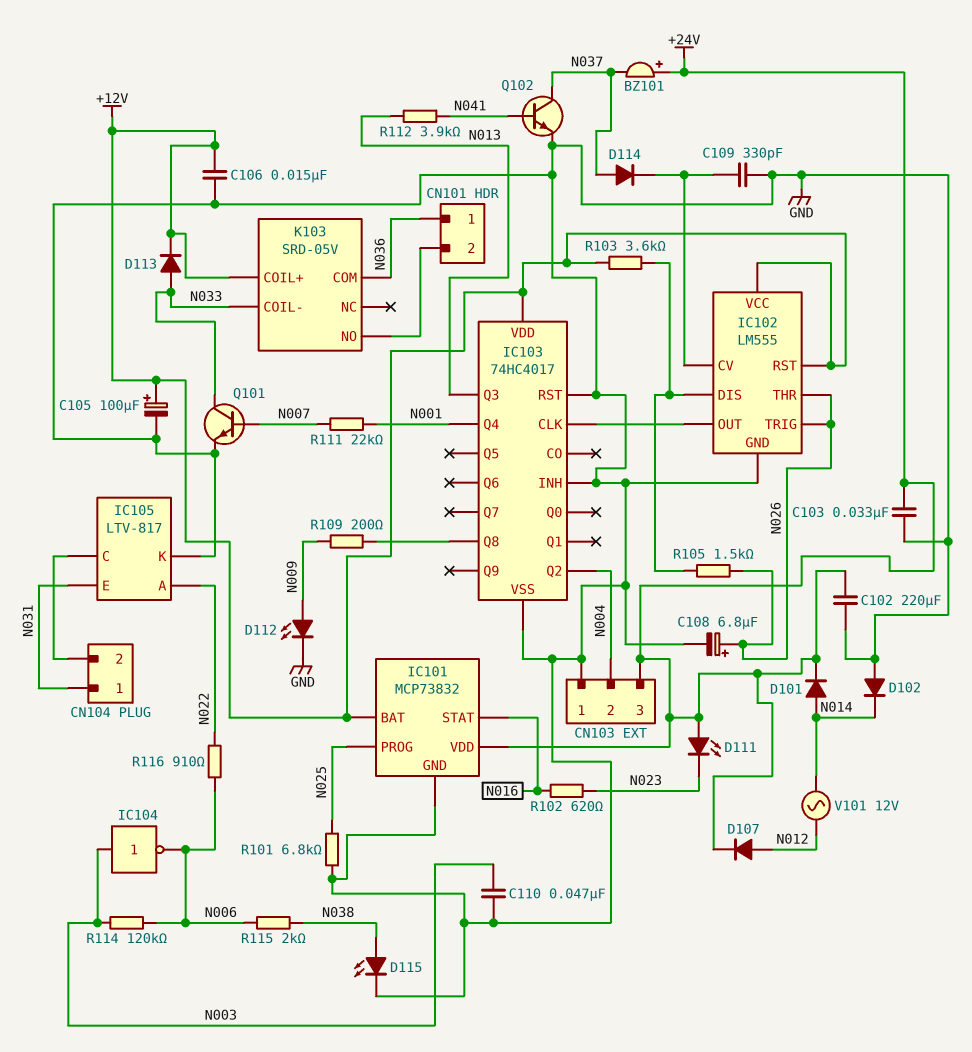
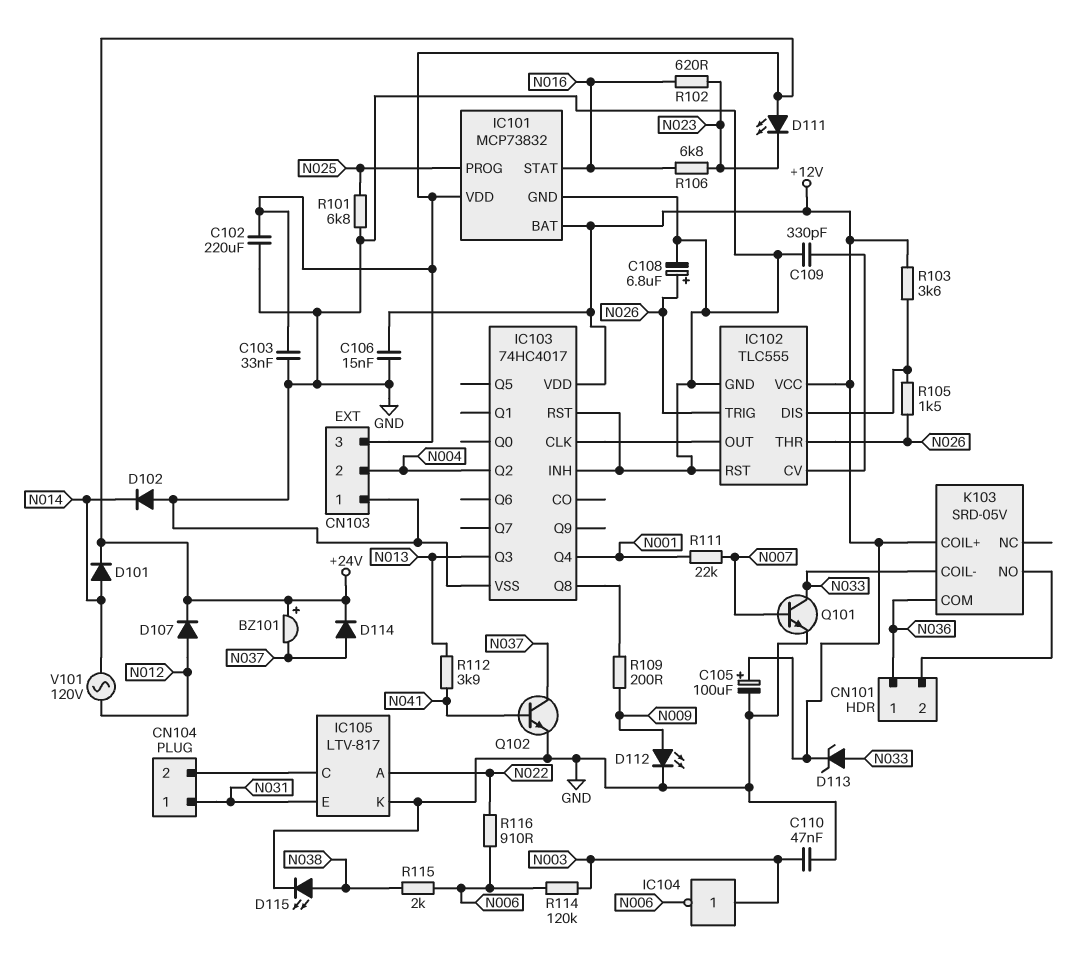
D113: diode (A N033, K +12V) -> zener (A N033, K +12V)
D114: diode (A N037, K IC102/CV) -> diode (A N037, K +24V)
IC102: LM555 -> TLC555
IC102 pin RST: +12V -> GND
R106: none -> 6.8k (N016, N023)
V101: AC 12V (N012, N014) -> AC 120V (N012, N014)

